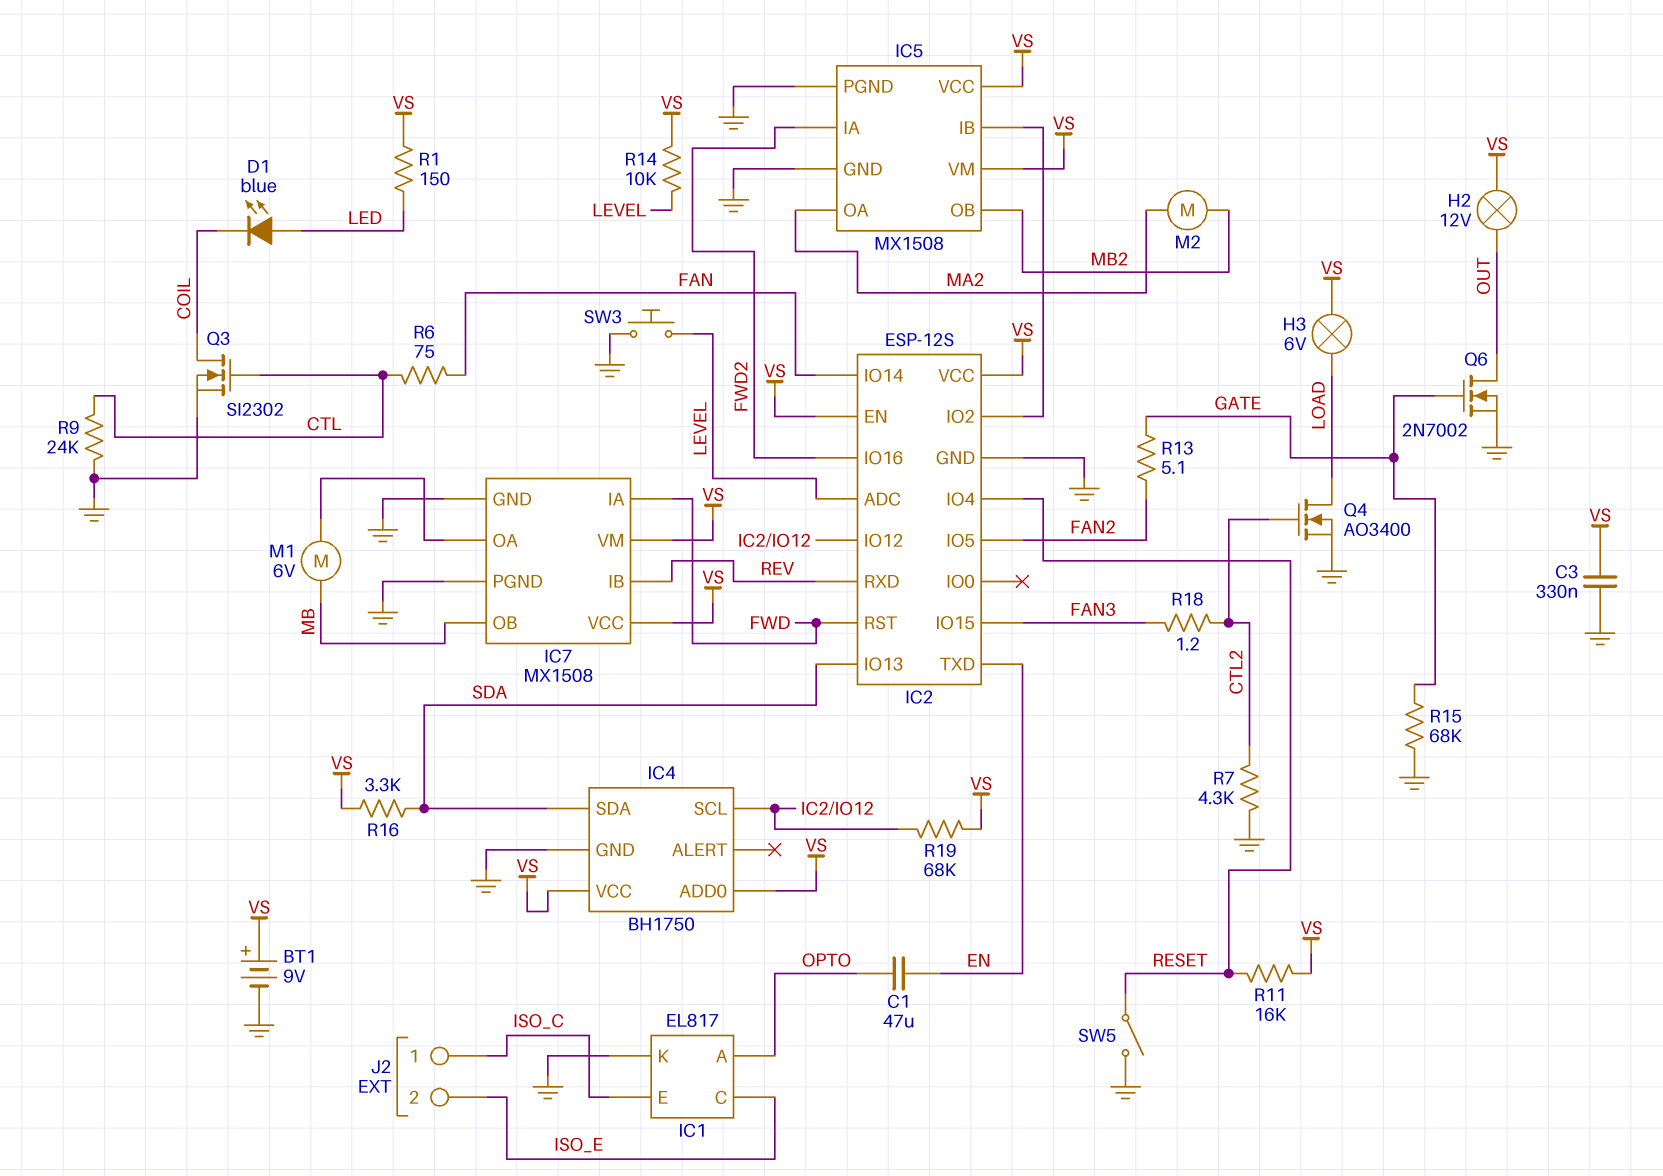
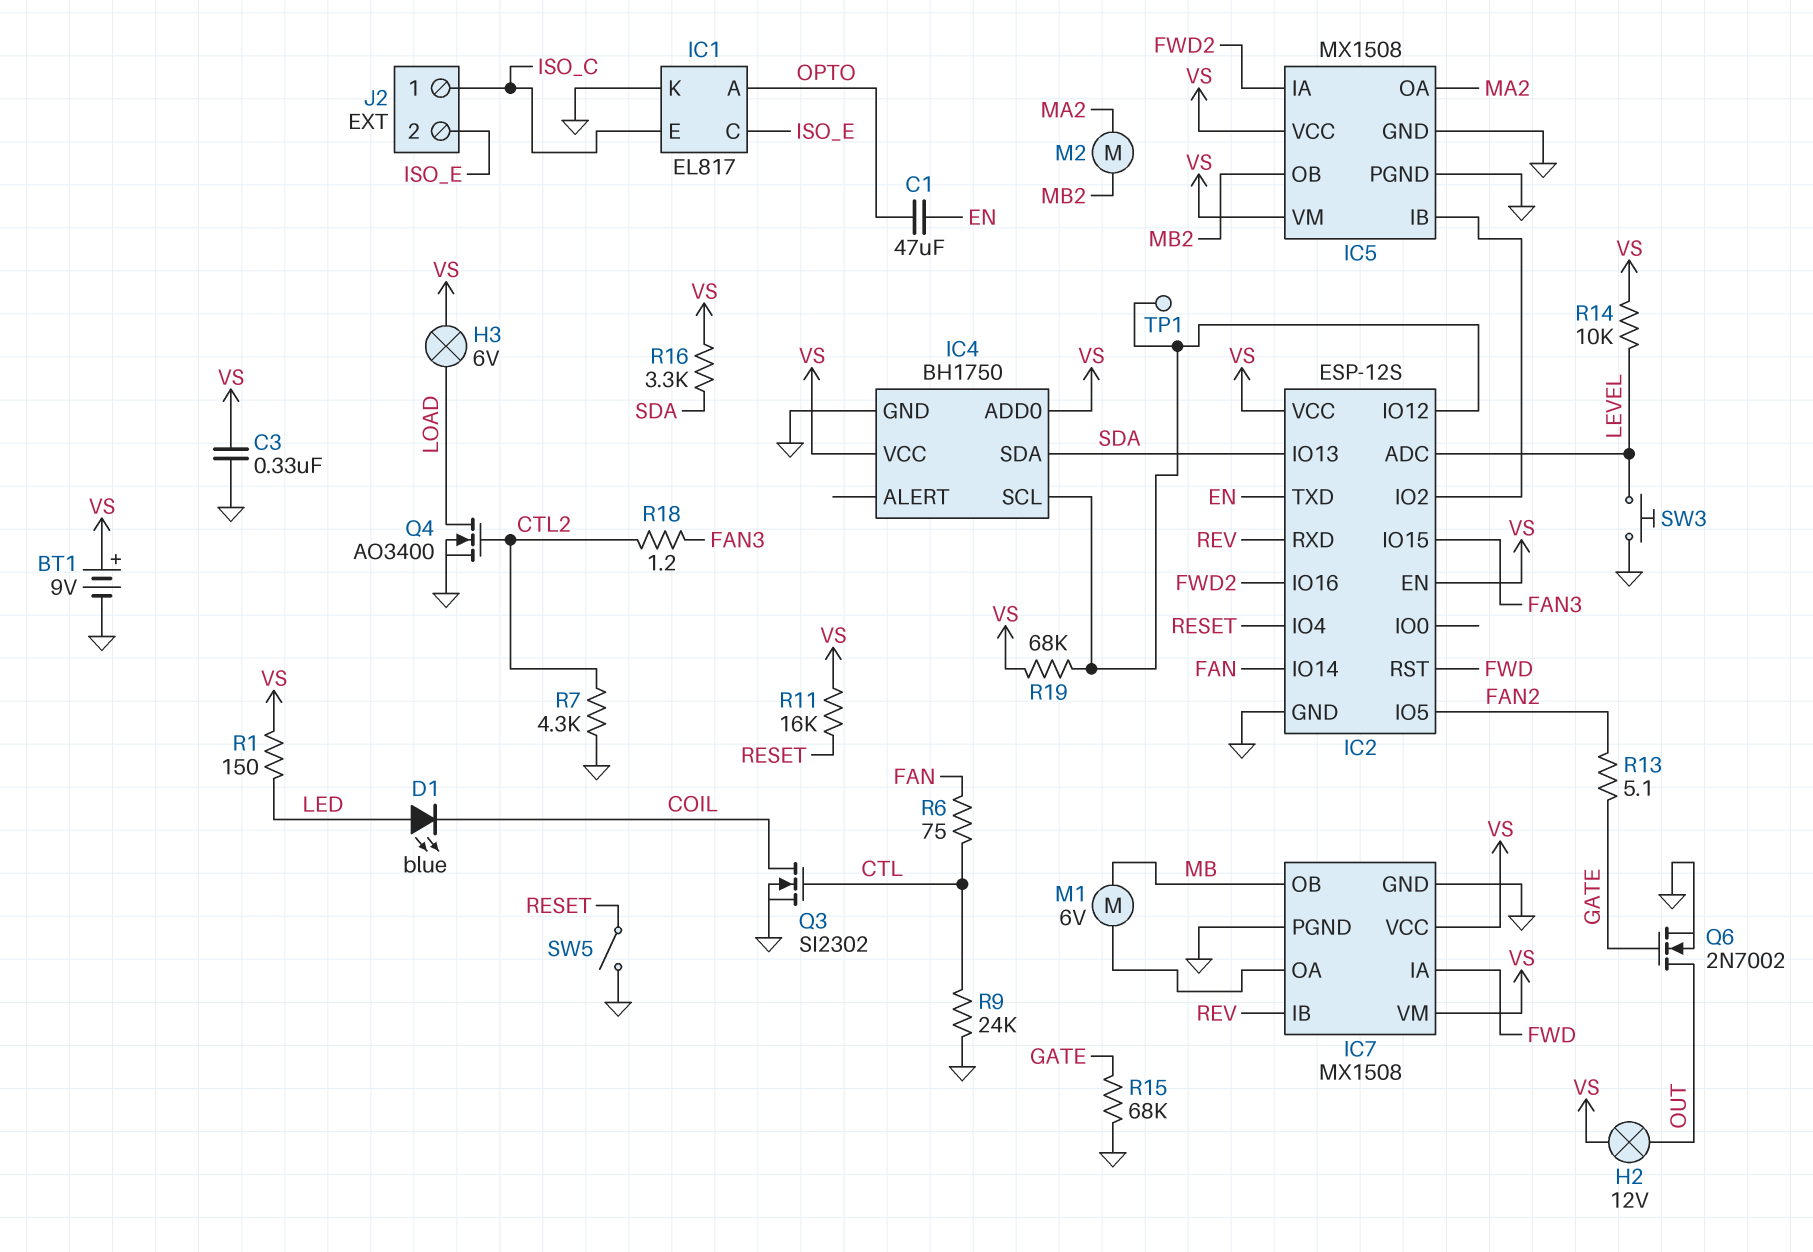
TP1: none -> test point (IC2/IO12)

